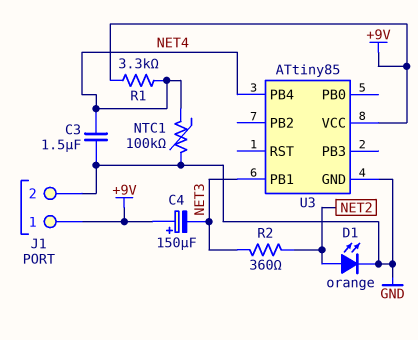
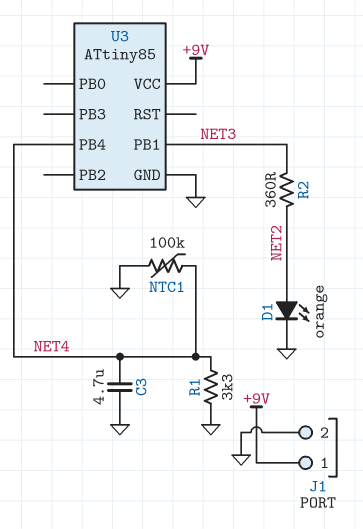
C3: 1.5uF (GND, NET4) -> 4.7uF (GND, NET4)
C4: 150uF (plus +9V, minus NET3) -> none
R1: 3.3k (+9V, NET4) -> 3.3k (GND, NET4)

